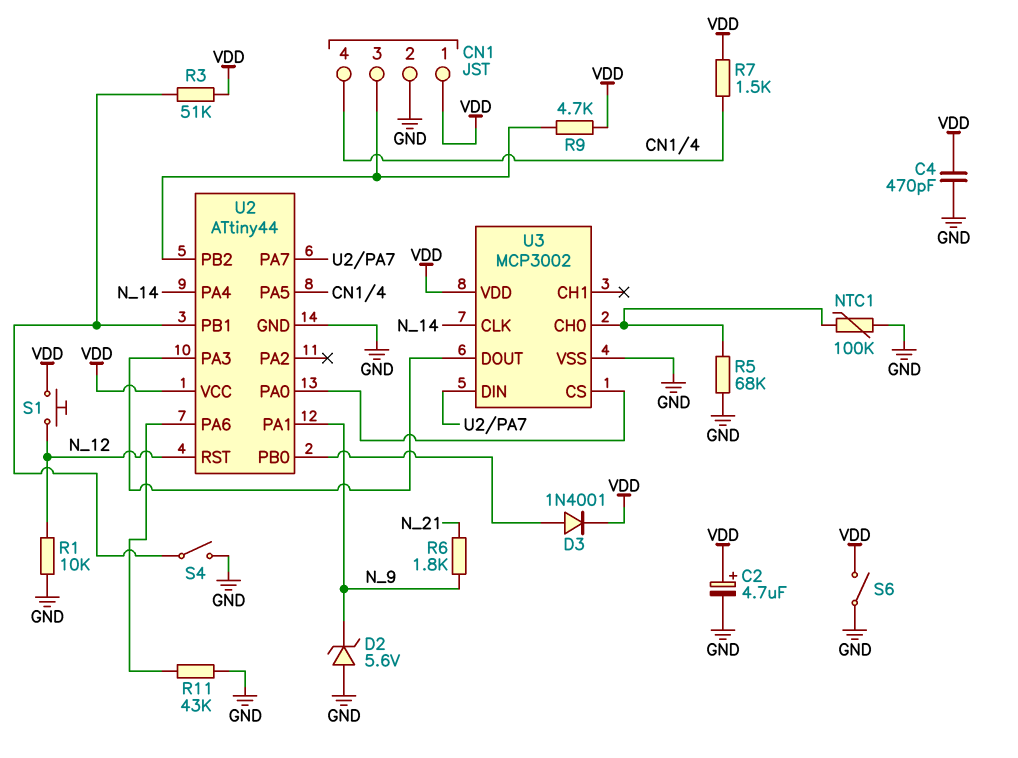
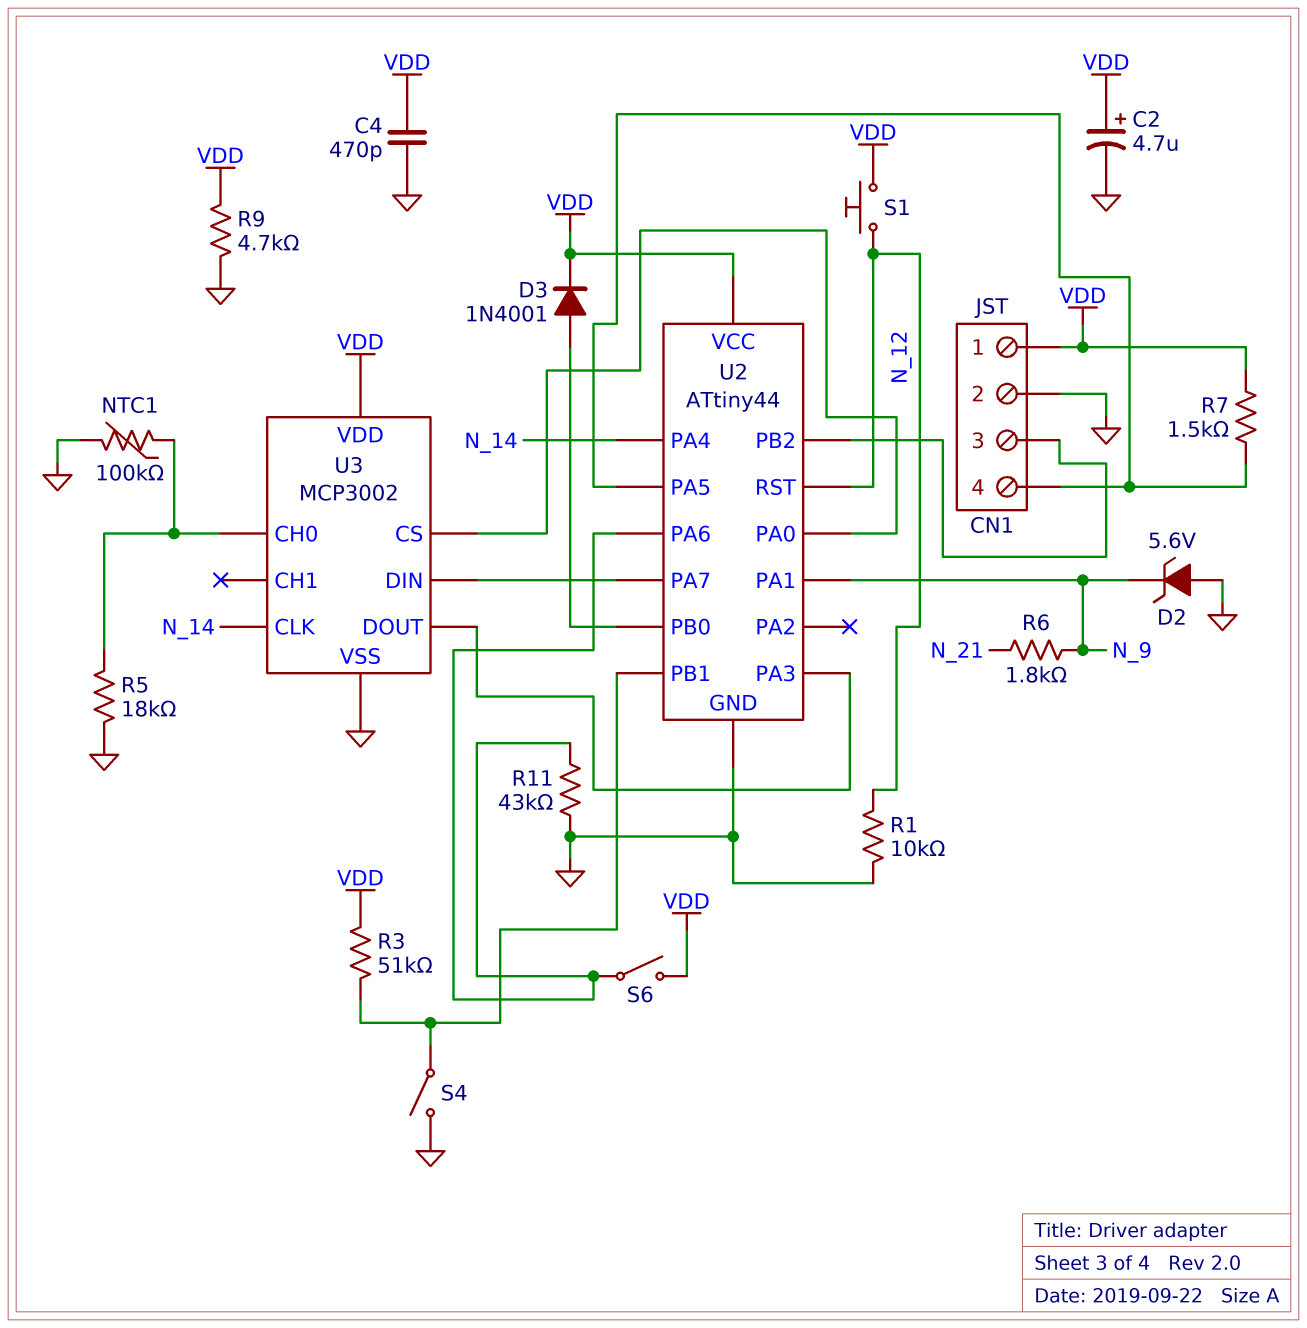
R5: 68k (GND, U3/CH0) -> 18k (GND, U3/CH0)
R9: 4.7k (CN1/3, VDD) -> 4.7k (GND, VDD)
S6: switch (GND, VDD) -> switch (U2/PA6, VDD)

